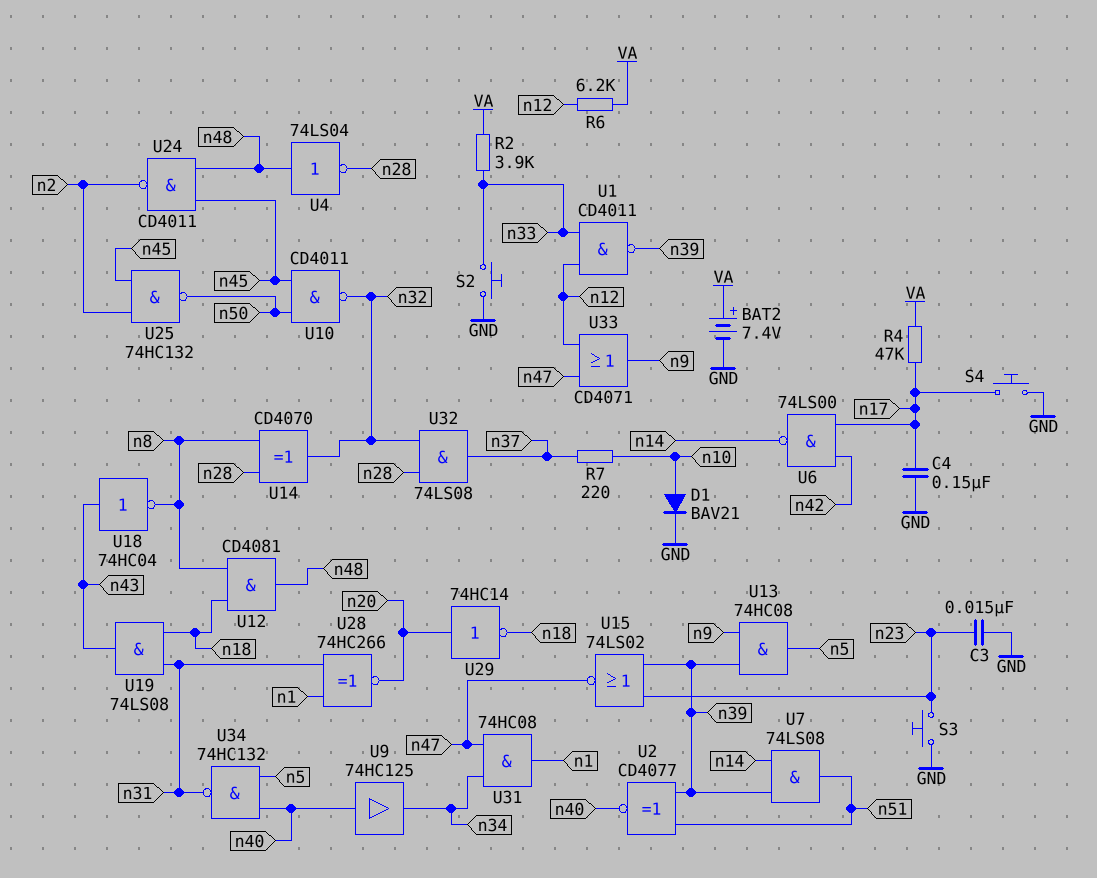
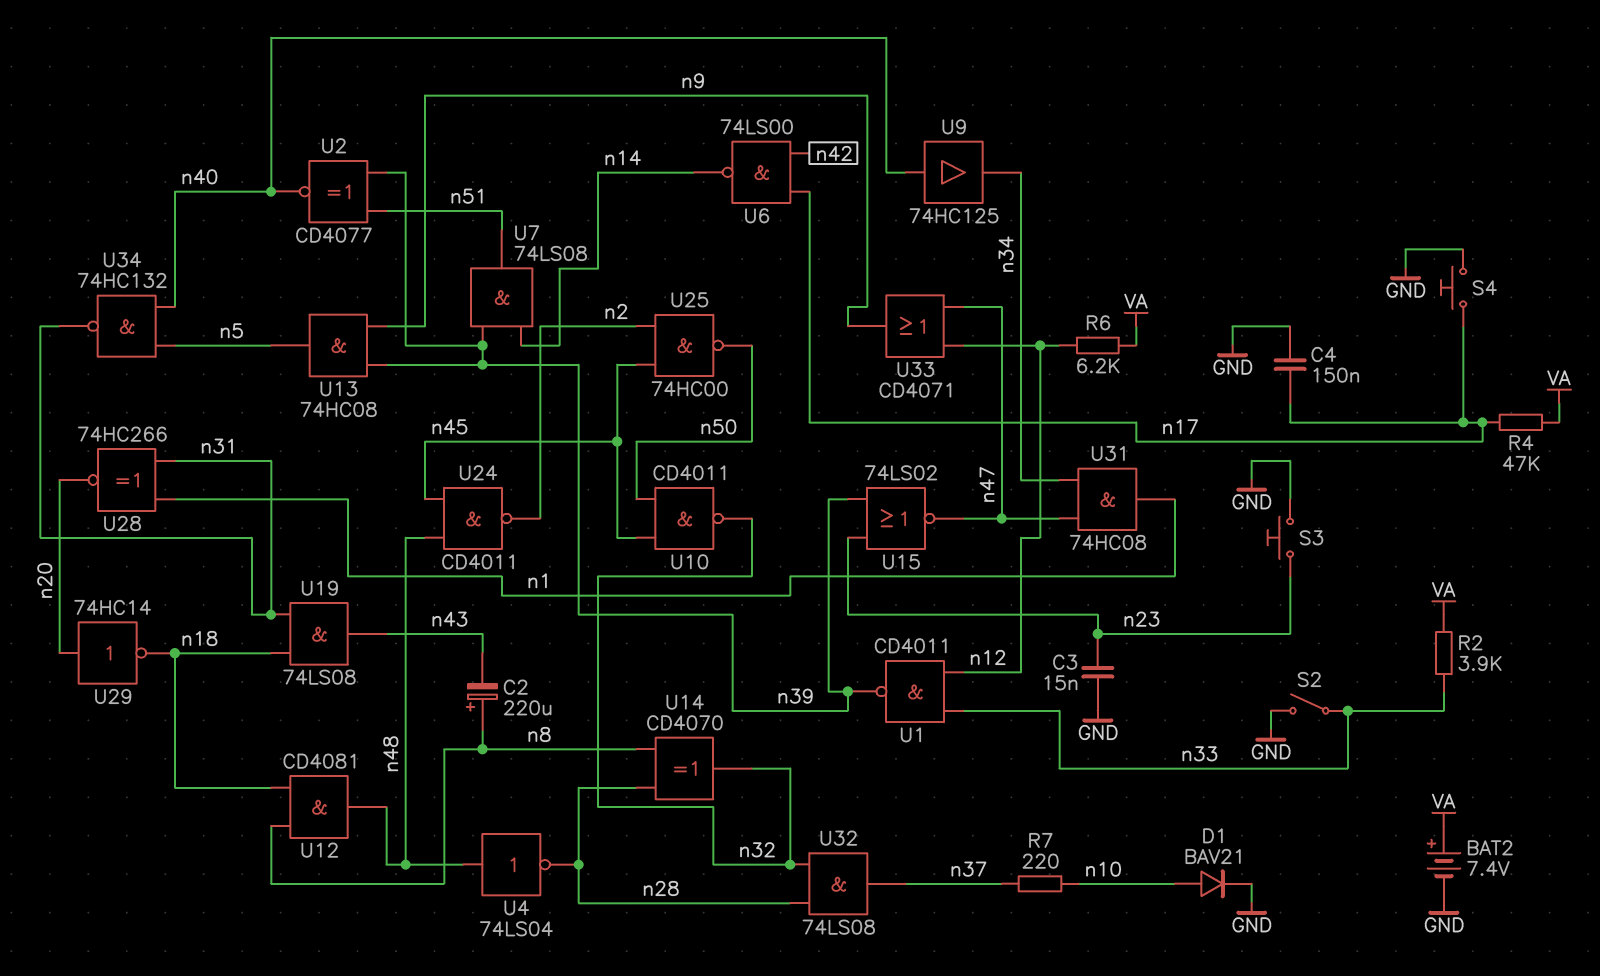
C2: none -> 220uF (plus n8, minus n43)
S2: button (GND, n33) -> switch (GND, n33)
U18: NOT 74HC04 (in n43, out n8) -> none
U25: NAND 74HC132 (in n2, in n45, out n50) -> NAND 74HC00 (in n2, in n45, out n50)

